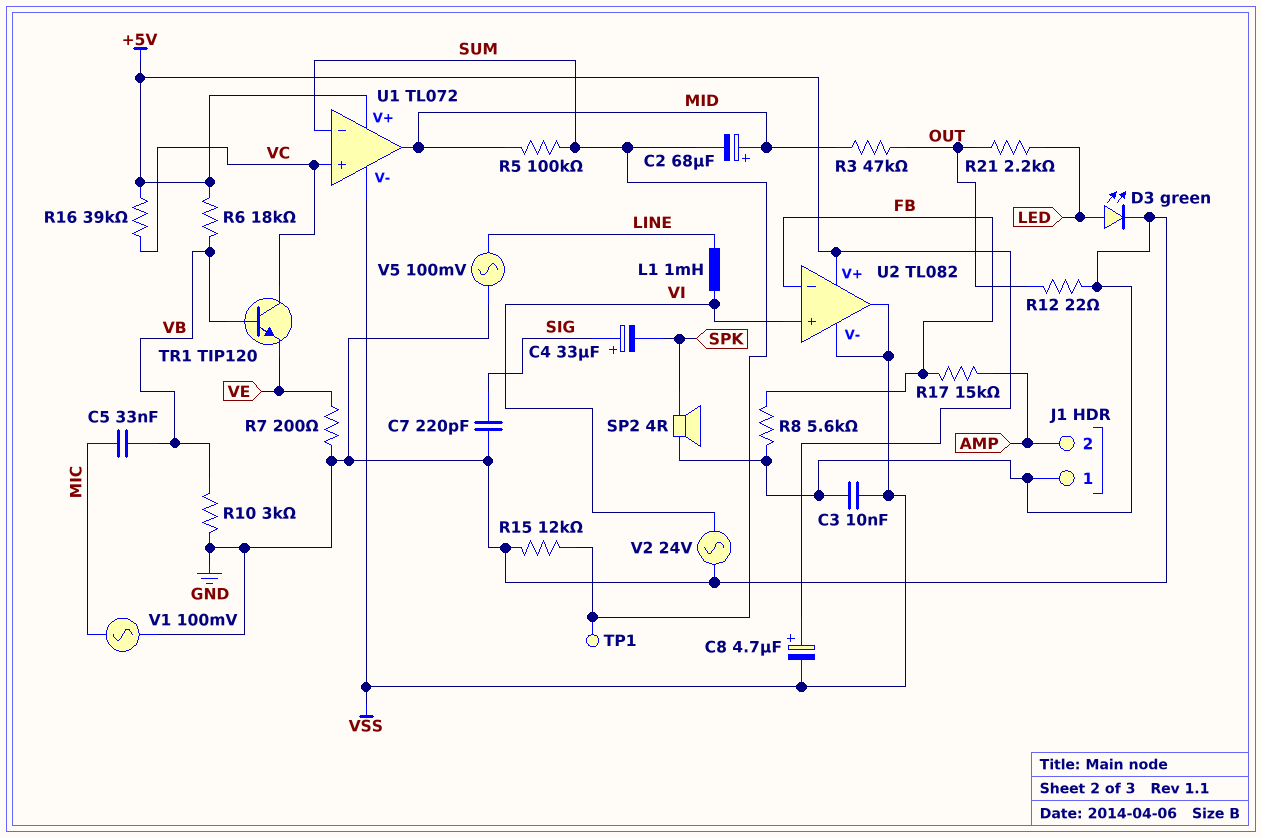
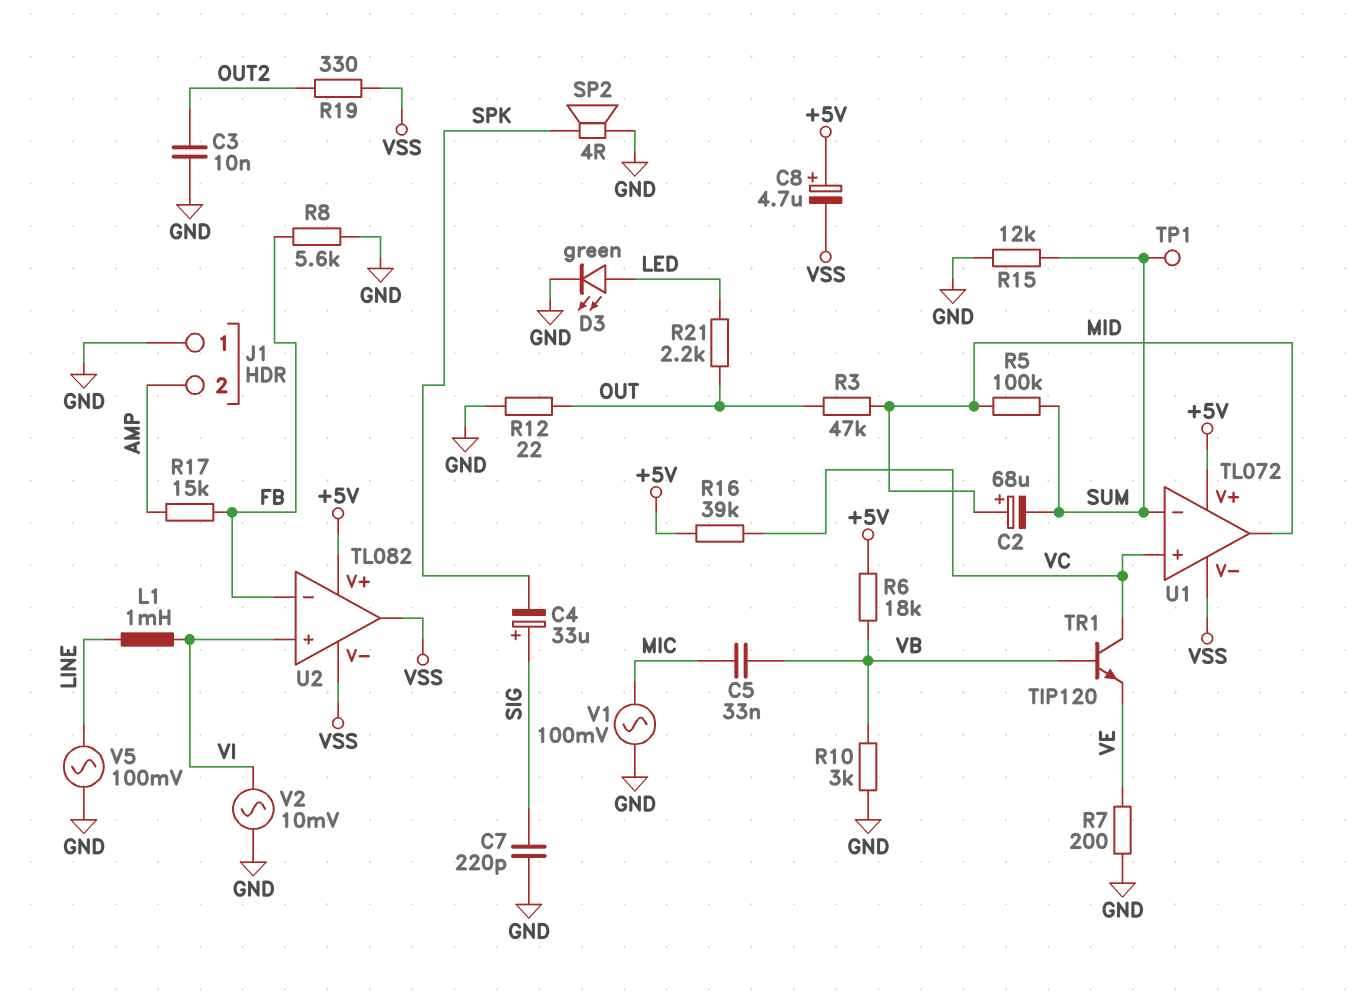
C3: 10nF (GND, VSS) -> 10nF (GND, OUT2)
R19: none -> 330 (OUT2, VSS)
V2: AC 24V (GND, VI) -> AC 10mV (GND, VI)

